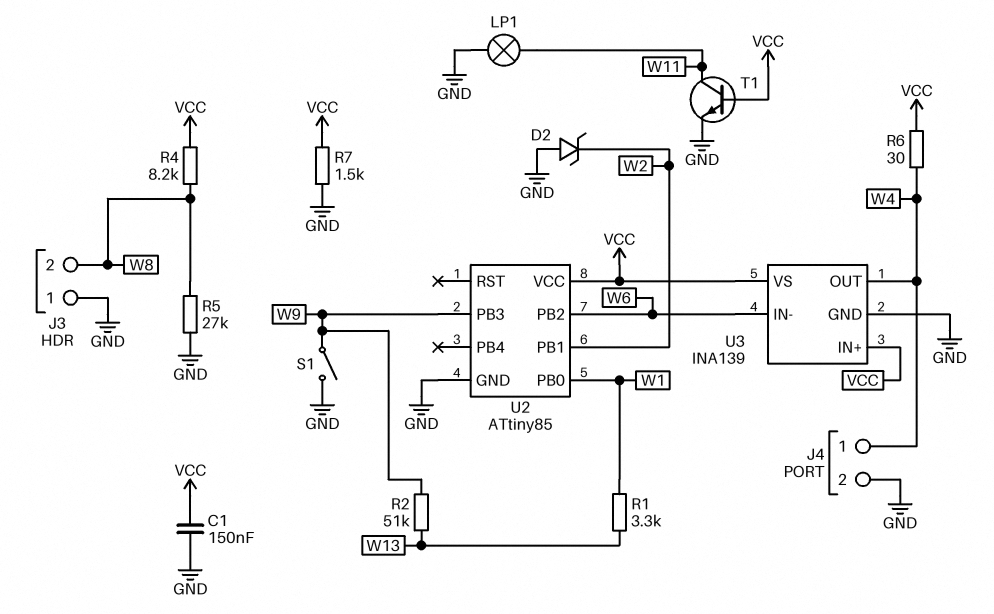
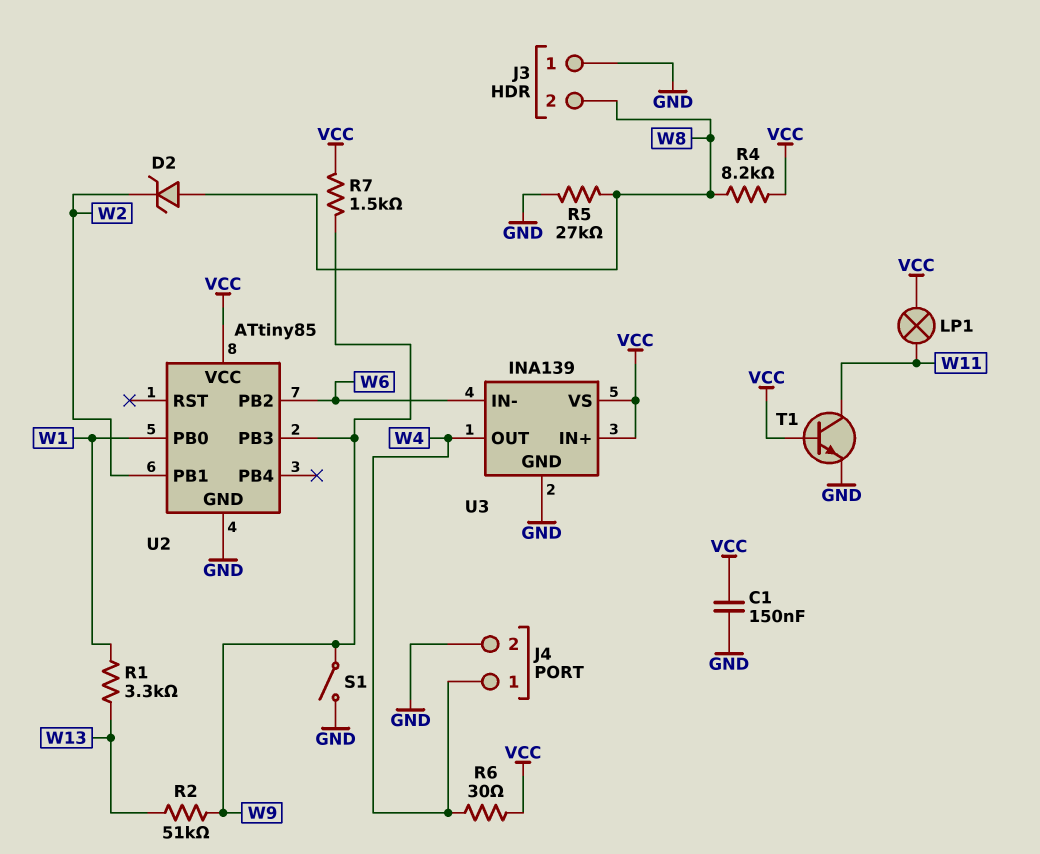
D2: zener (A GND, K W2) -> zener (A W8, K W2)
LP1: lamp (GND, W11) -> lamp (VCC, W11)
R7: 1.5k (GND, VCC) -> 1.5k (VCC, W9)

